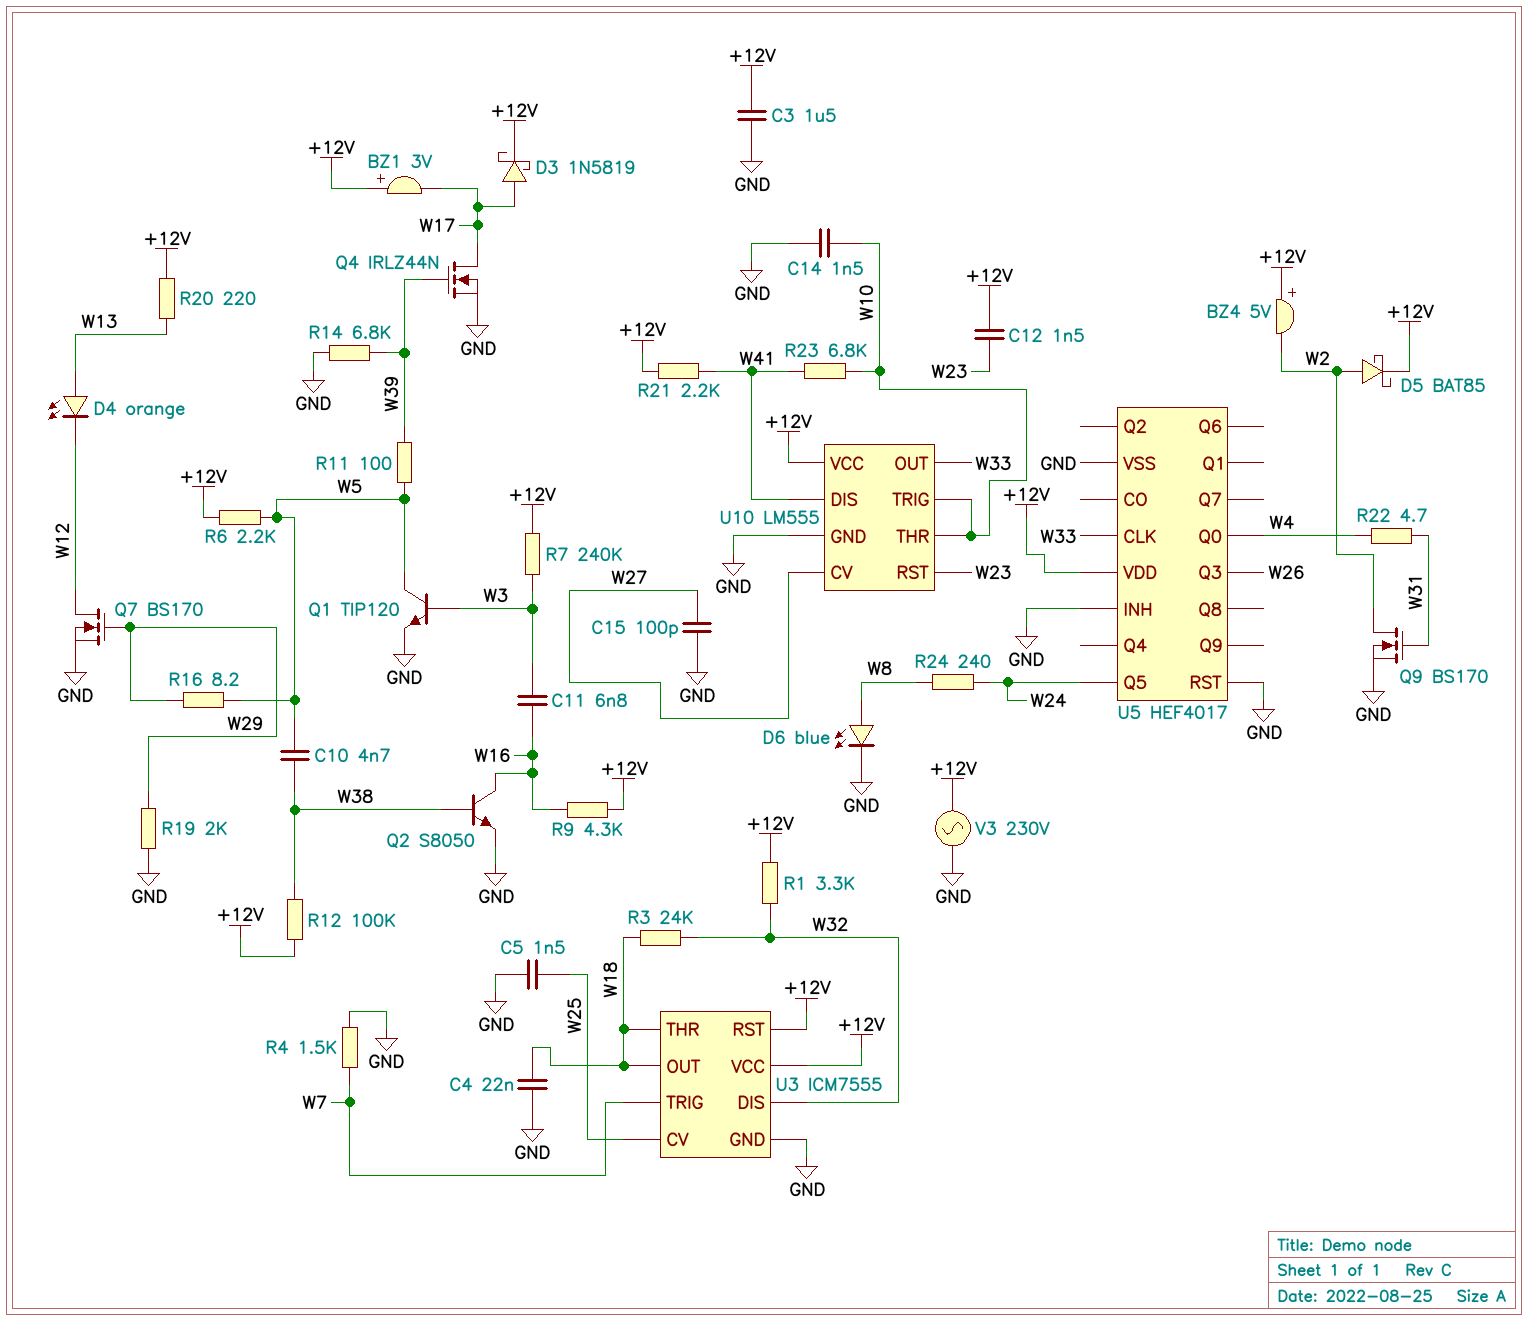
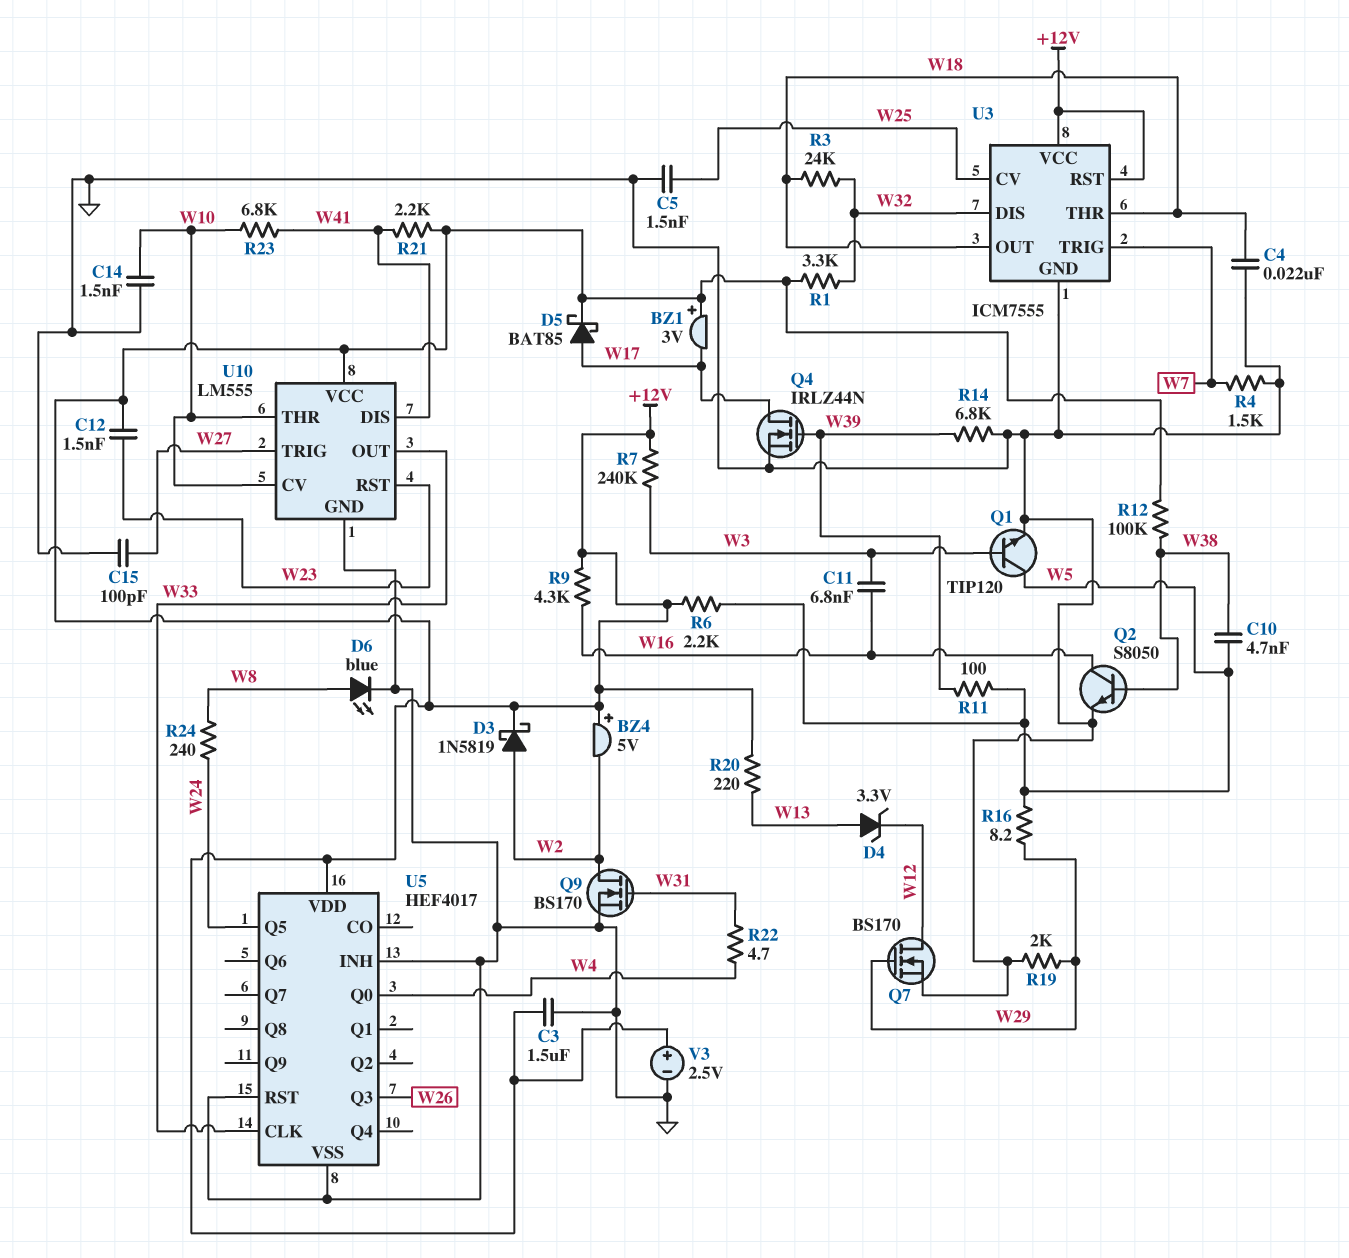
D3: schottky 1N5819 (A W17, K +12V) -> schottky 1N5819 (A W2, K +12V)
D4: LED orange (A W13, K W12) -> zener 3.3V (A W13, K W12)
D5: schottky BAT85 (A W2, K +12V) -> schottky BAT85 (A W17, K +12V)
U10 pin CV: W27 -> W10
U10 pin TRIG: W10 -> W27
V3: AC 230V (+12V, GND) -> 2.5V (plus +12V, minus GND)

